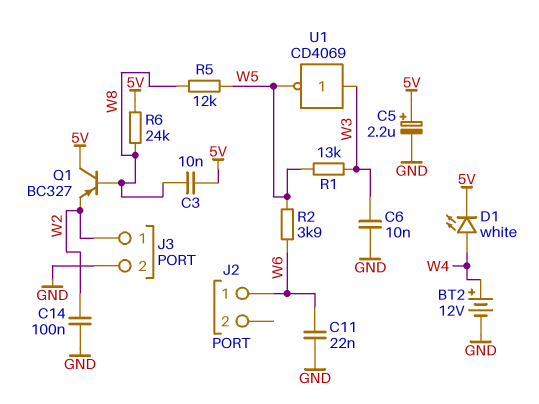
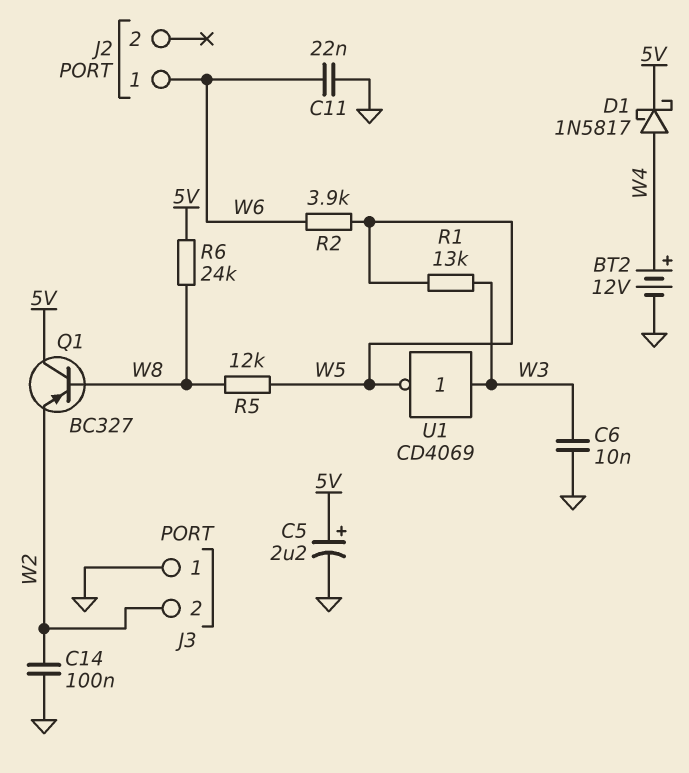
C3: 10nF (5V, W8) -> none
D1: LED white (A W4, K 5V) -> schottky 1N5817 (A W4, K 5V)
J3 pin 1: W2 -> GND
J3 pin 2: GND -> W2

